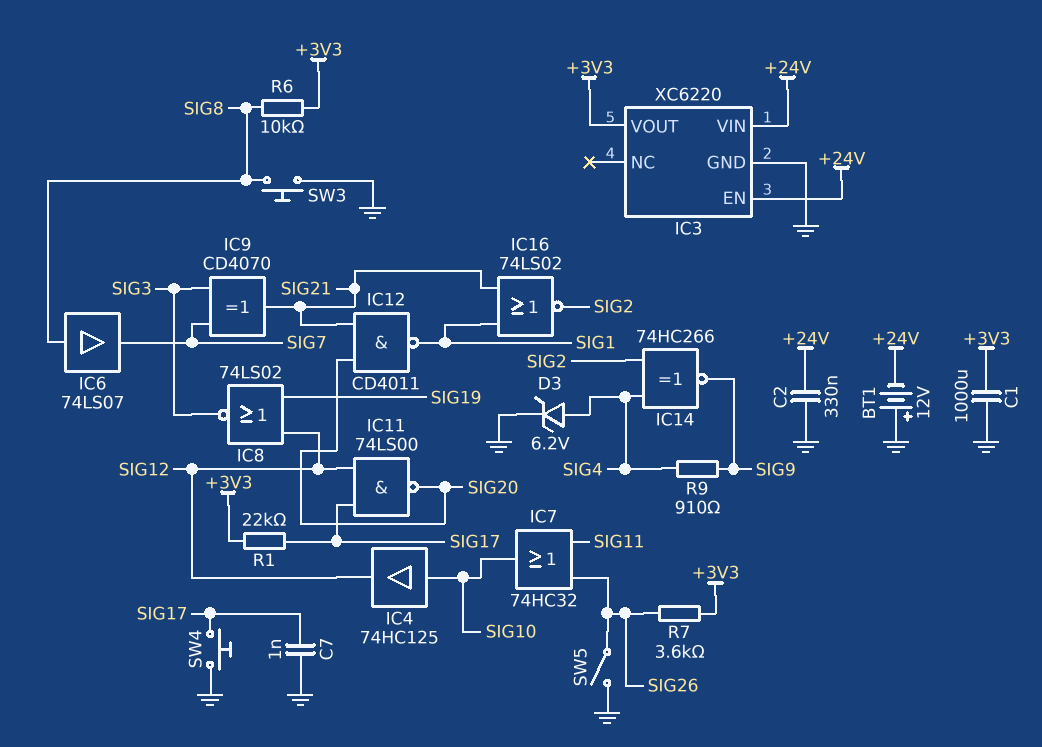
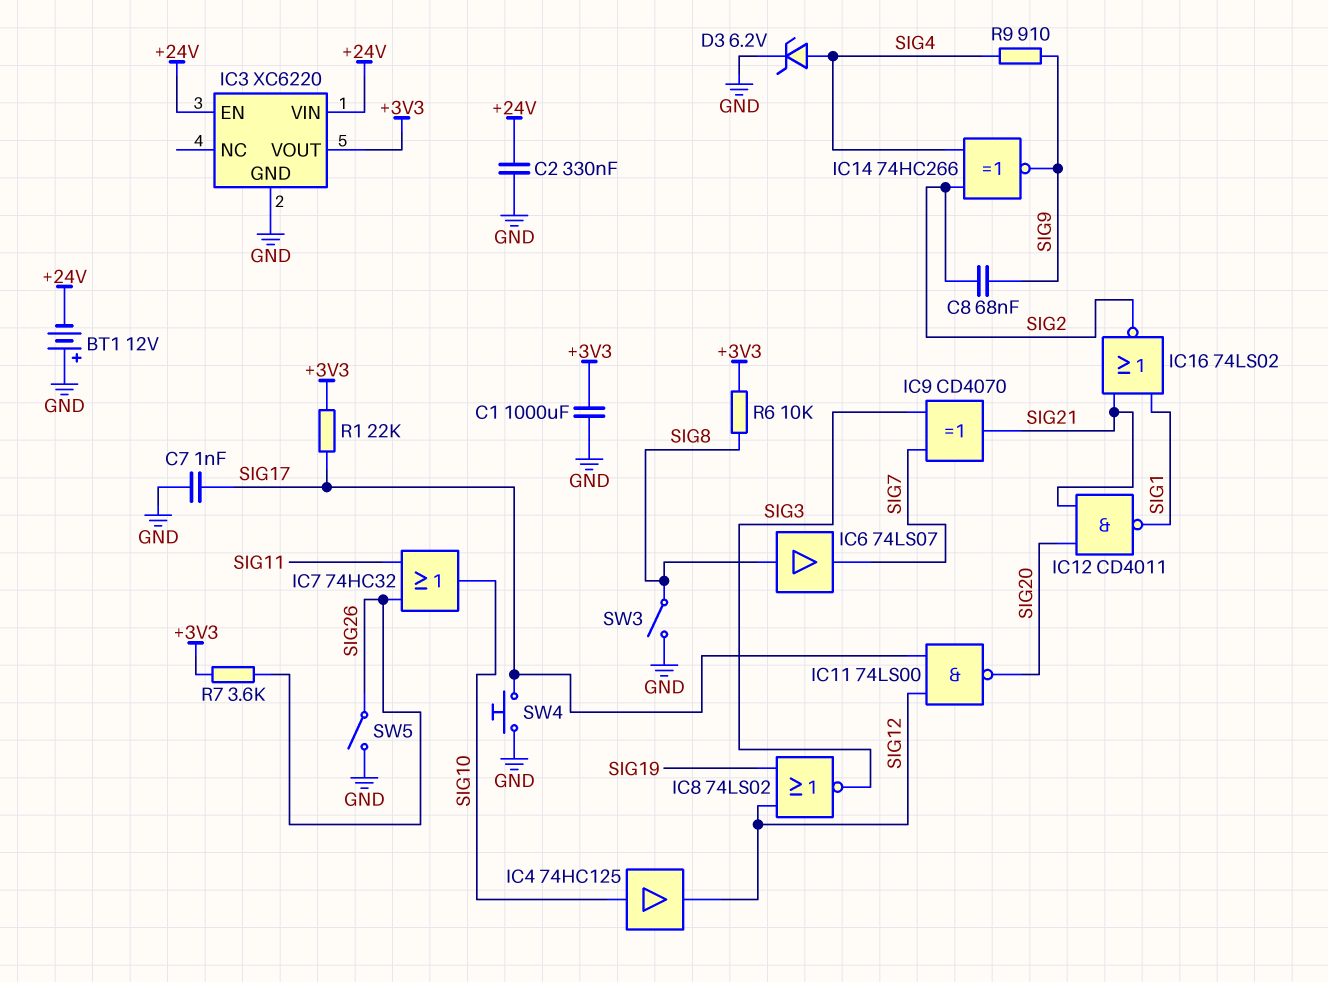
C8: none -> 68nF (SIG2, SIG9)
SW3: button (GND, SIG8) -> switch (GND, SIG8)

